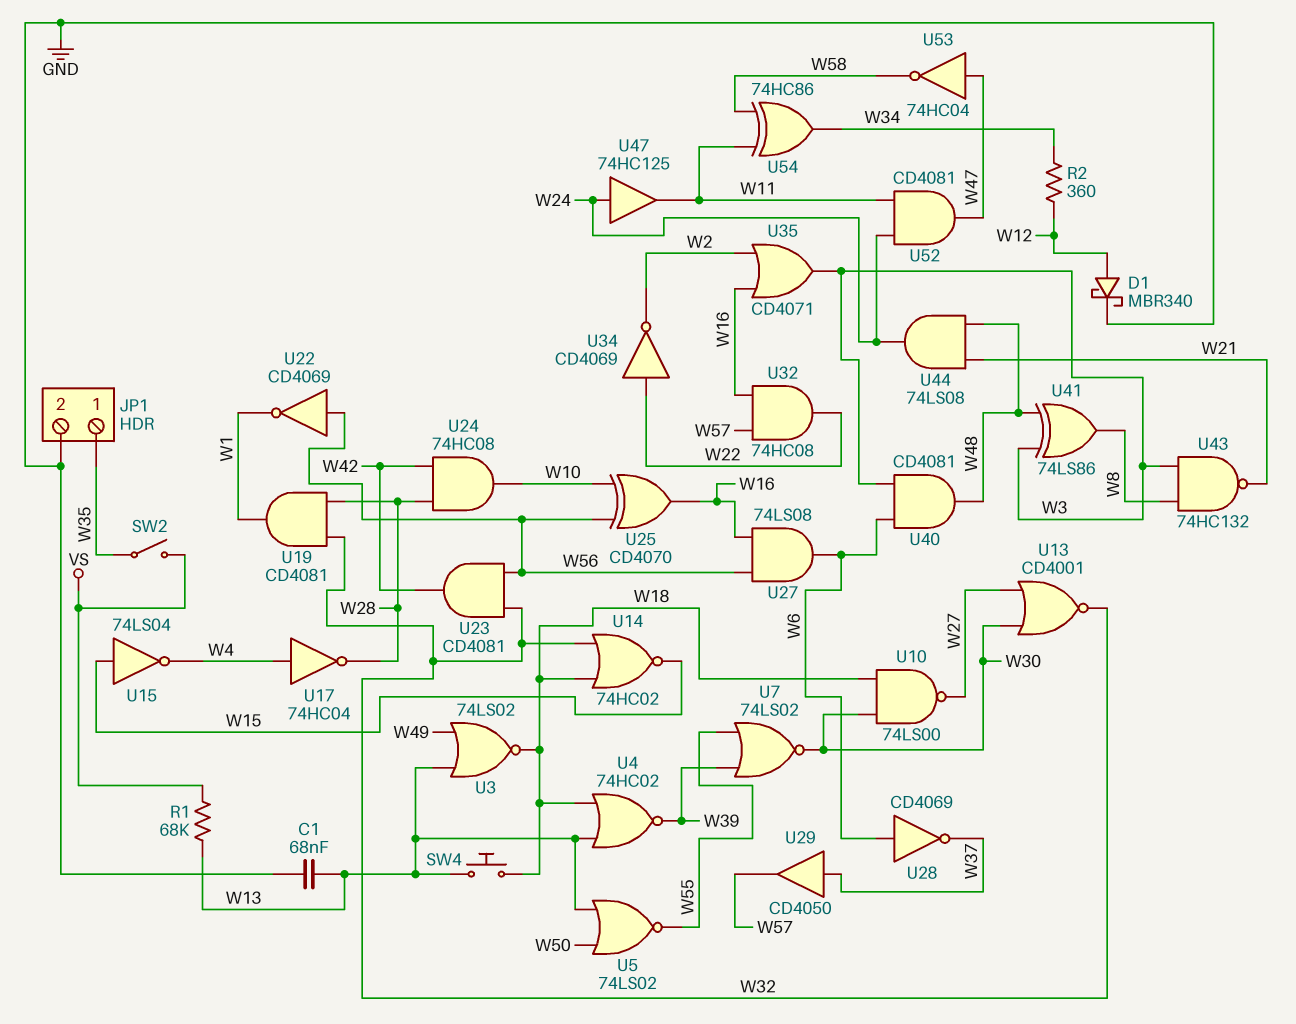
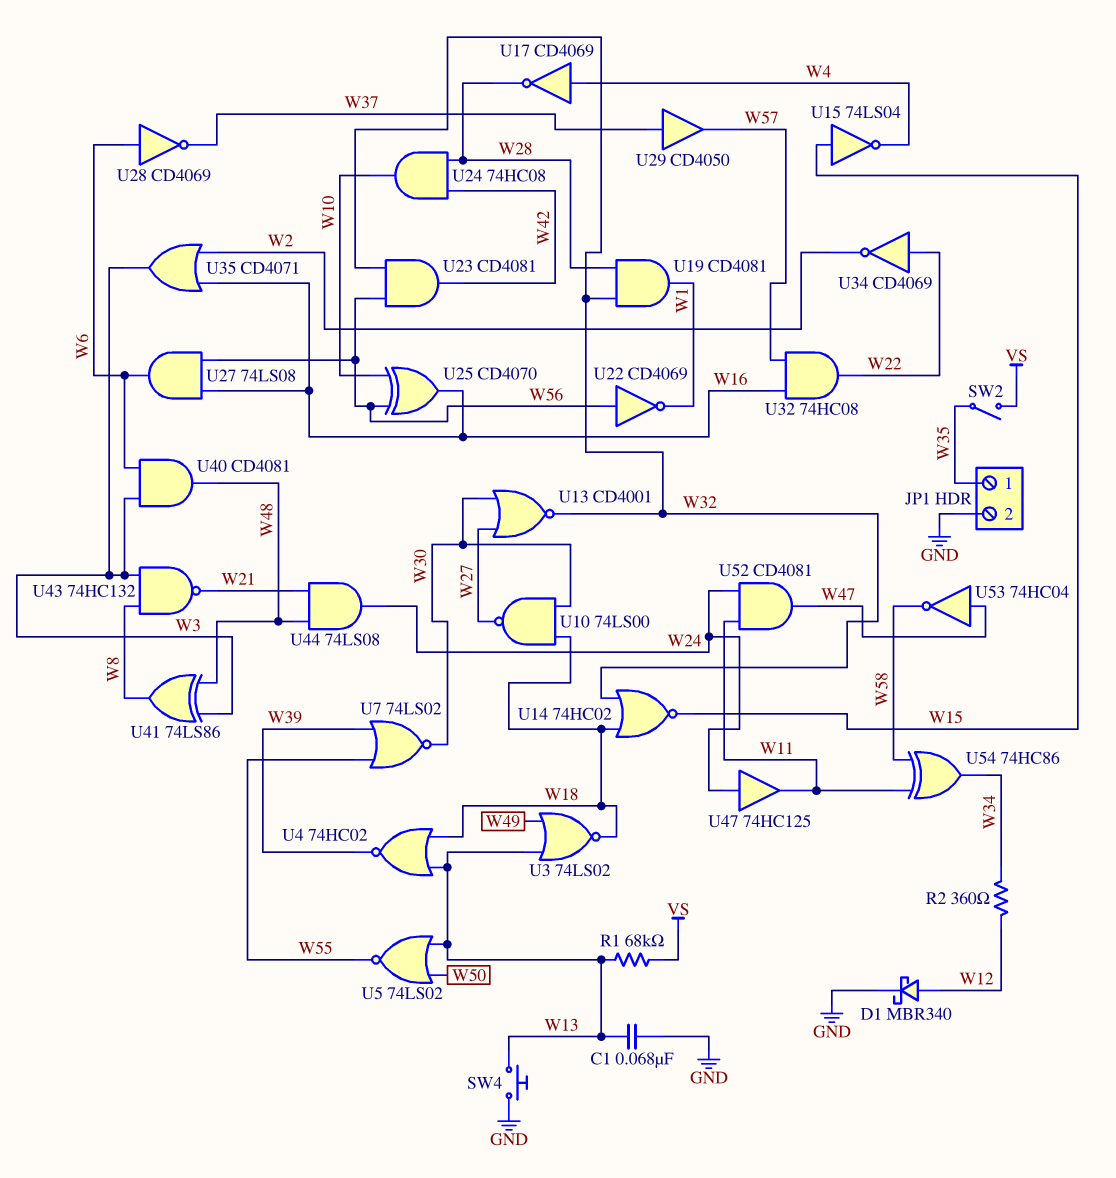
SW4: button (W13, W18) -> button (GND, W13)
U17: NOT 74HC04 (in W4, out W28) -> NOT CD4069 (in W4, out W28)

